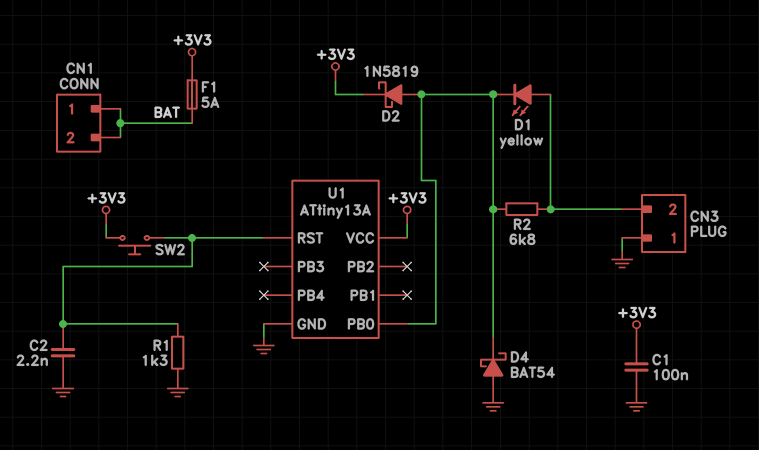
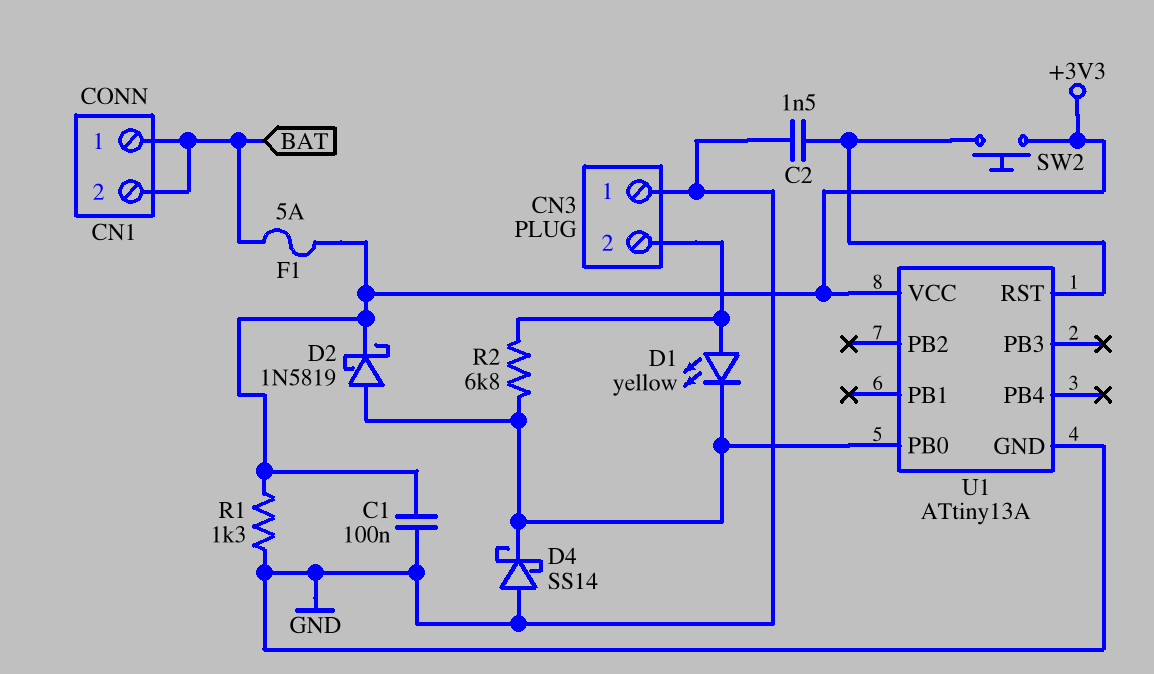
C2: 2.2nF (GND, U1/RST) -> 1.5nF (GND, U1/RST)
D4: schottky BAT54 (A GND, K U1/PB0) -> schottky SS14 (A GND, K U1/PB0)
R1: 1.3k (GND, U1/RST) -> 1.3k (+3V3, GND)

